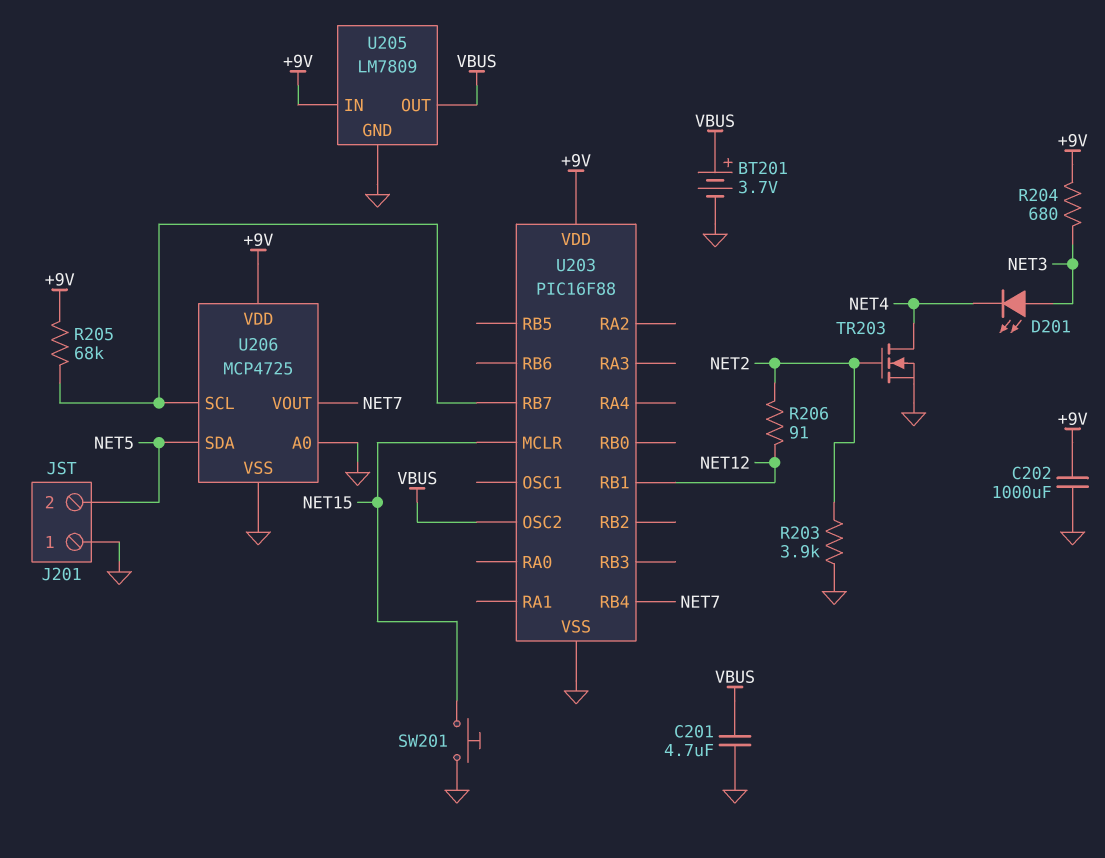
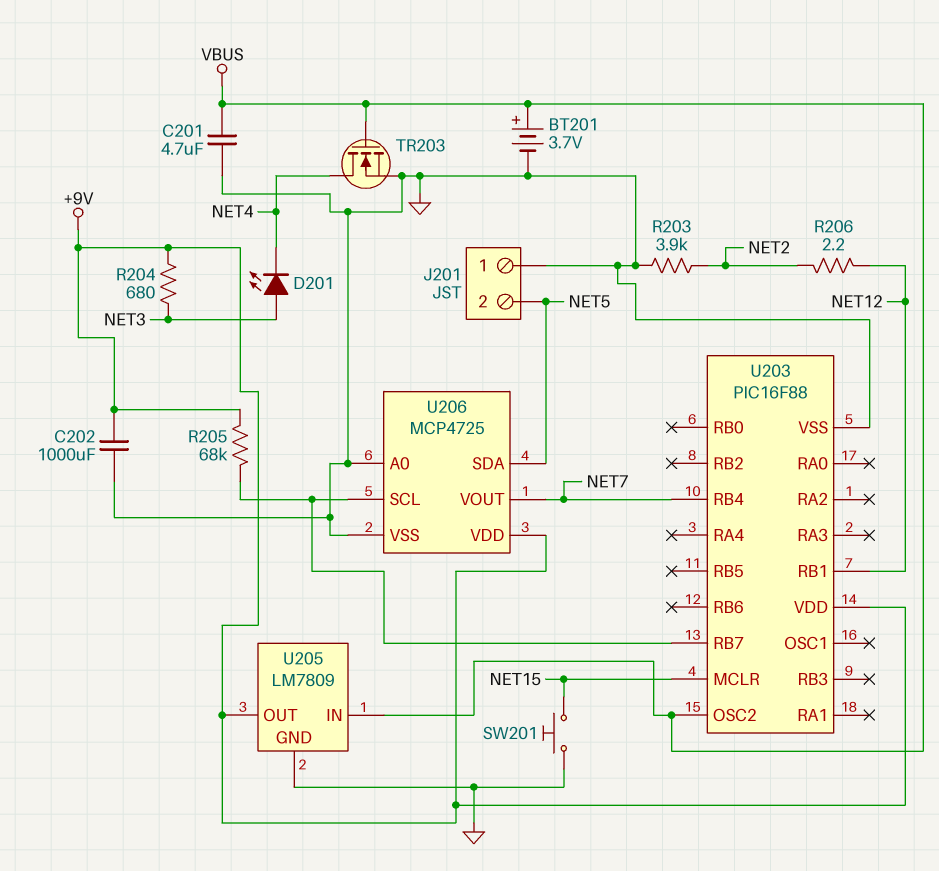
R206: 91 (NET2, NET12) -> 2.2 (NET2, NET12)
TR203: NMOS (G NET2, D NET4, S GND) -> NMOS (G VBUS, D NET4, S GND)
U205 pin IN: +9V -> VBUS
U205 pin OUT: VBUS -> +9V

